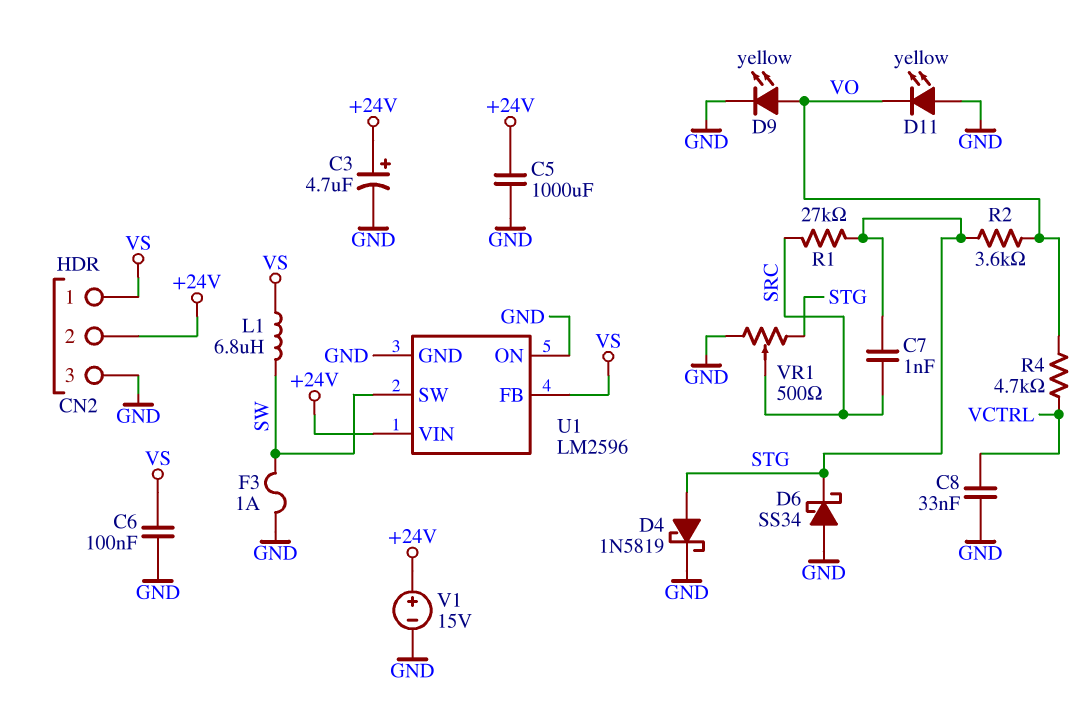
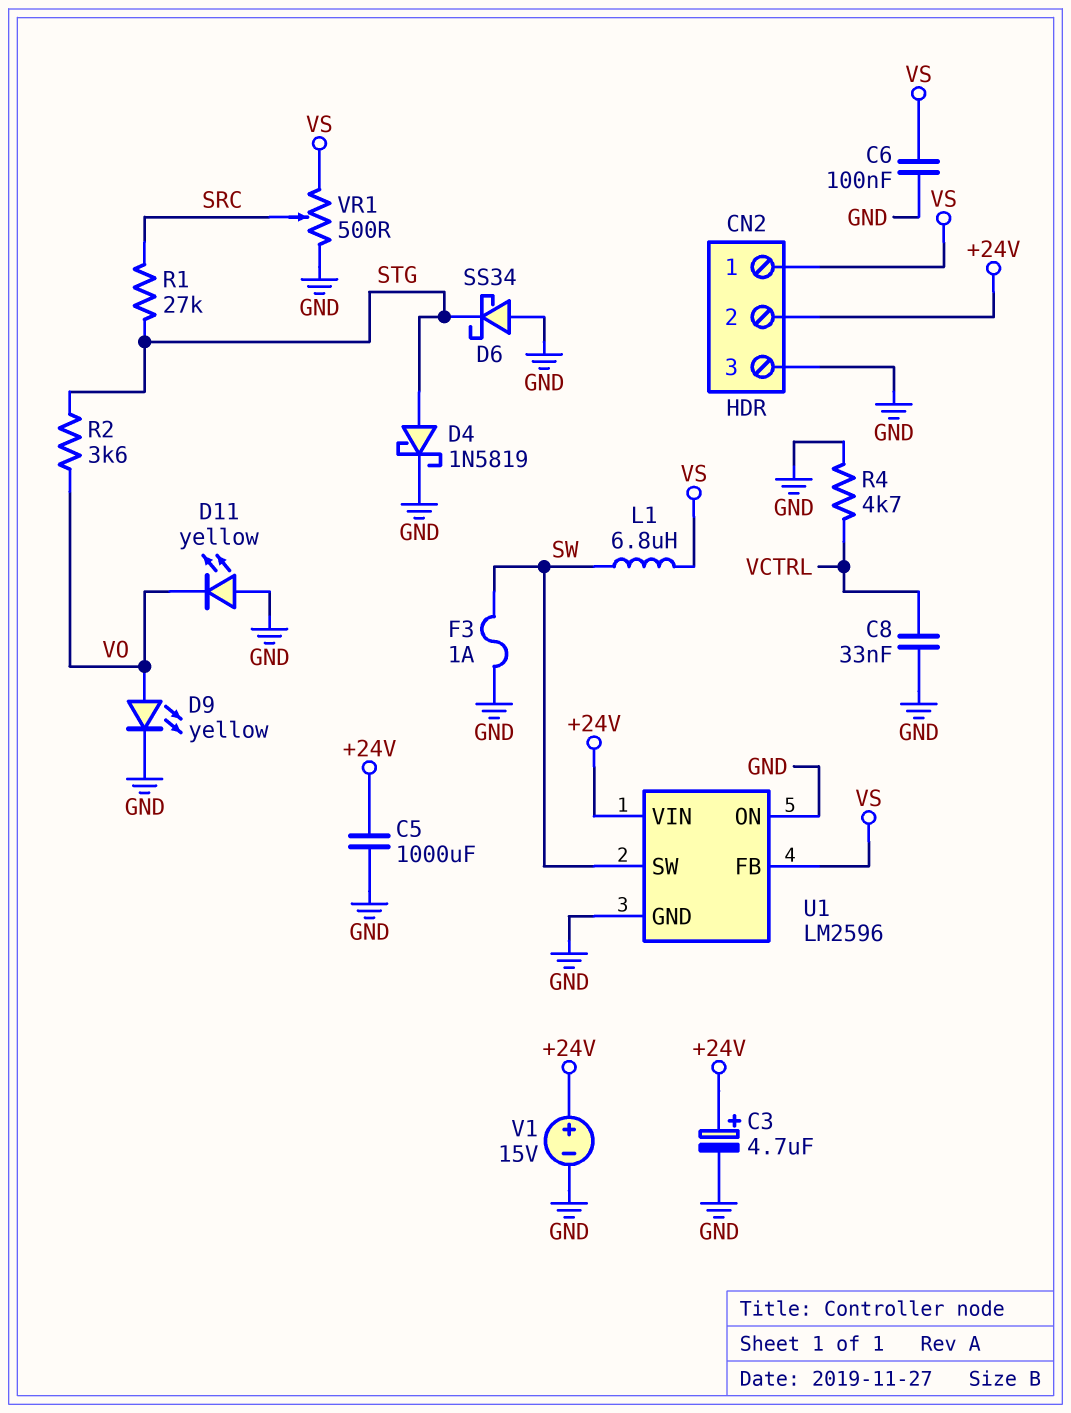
C7: 1nF (SRC, STG) -> none
R4: 4.7k (VCTRL, VO) -> 4.7k (GND, VCTRL)
VR1: 500 (GND, STG, wiper SRC) -> 500 (GND, VS, wiper SRC)

